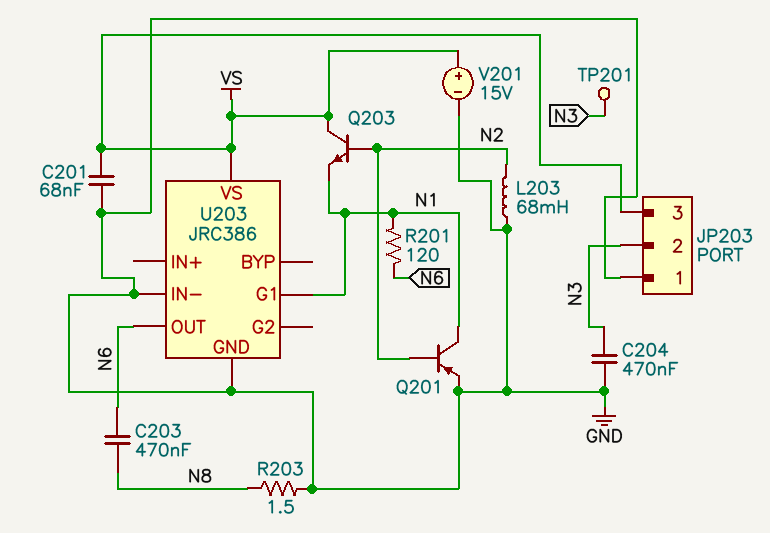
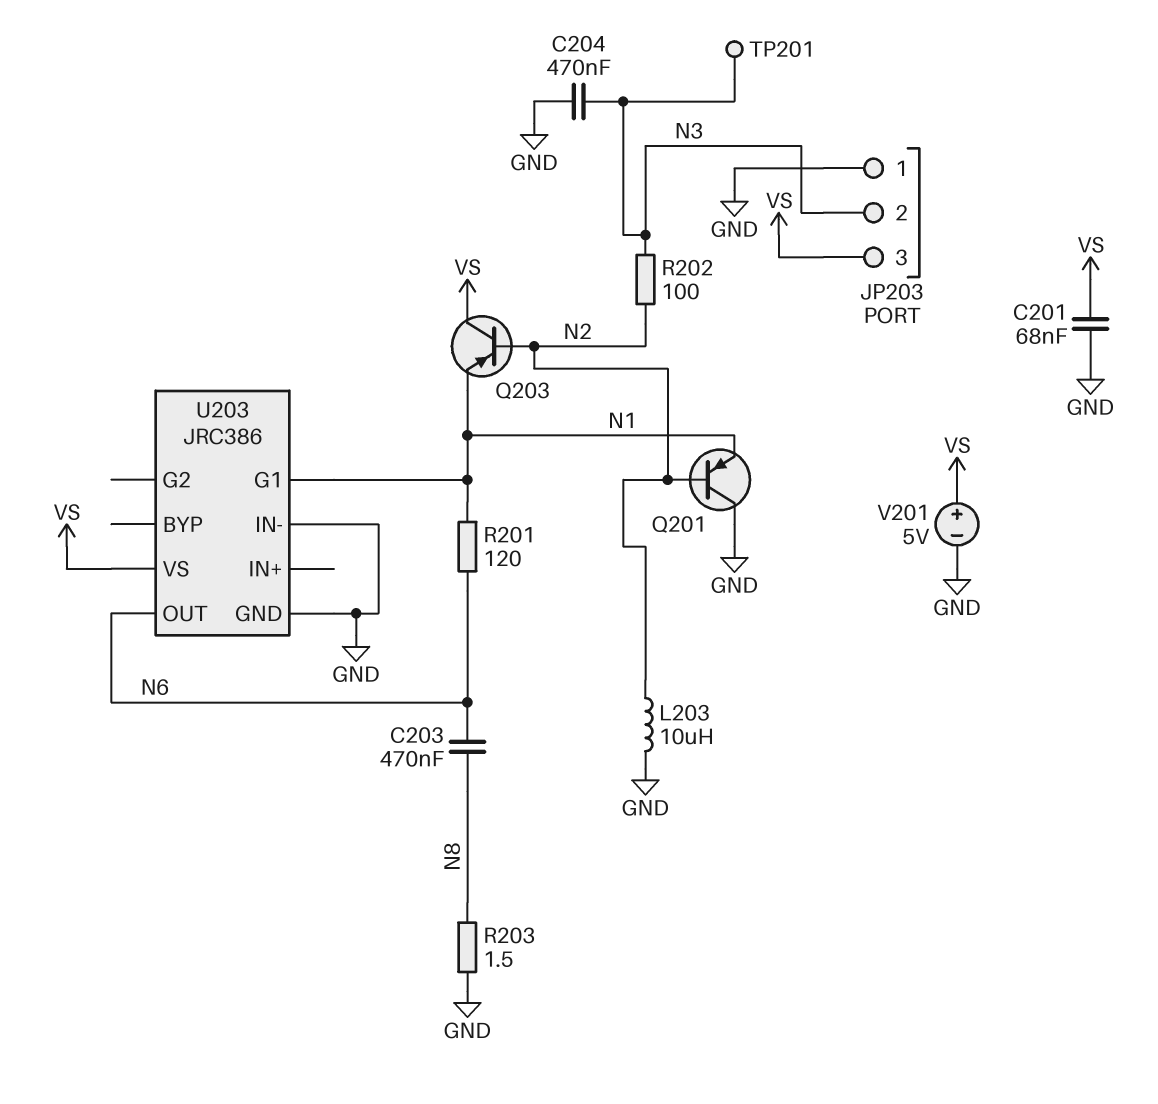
L203: 68mH (GND, N2) -> 10uH (GND, N2)
Q201: PNP (B N2, C N1, E GND) -> PNP (B N2, C GND, E N1)
Q203: NPN (B N2, C VS, E N1) -> PNP (B N2, C VS, E N1)
R202: none -> 100 (N2, N3)
V201: 15V (plus VS, minus GND) -> 5V (plus VS, minus GND)

